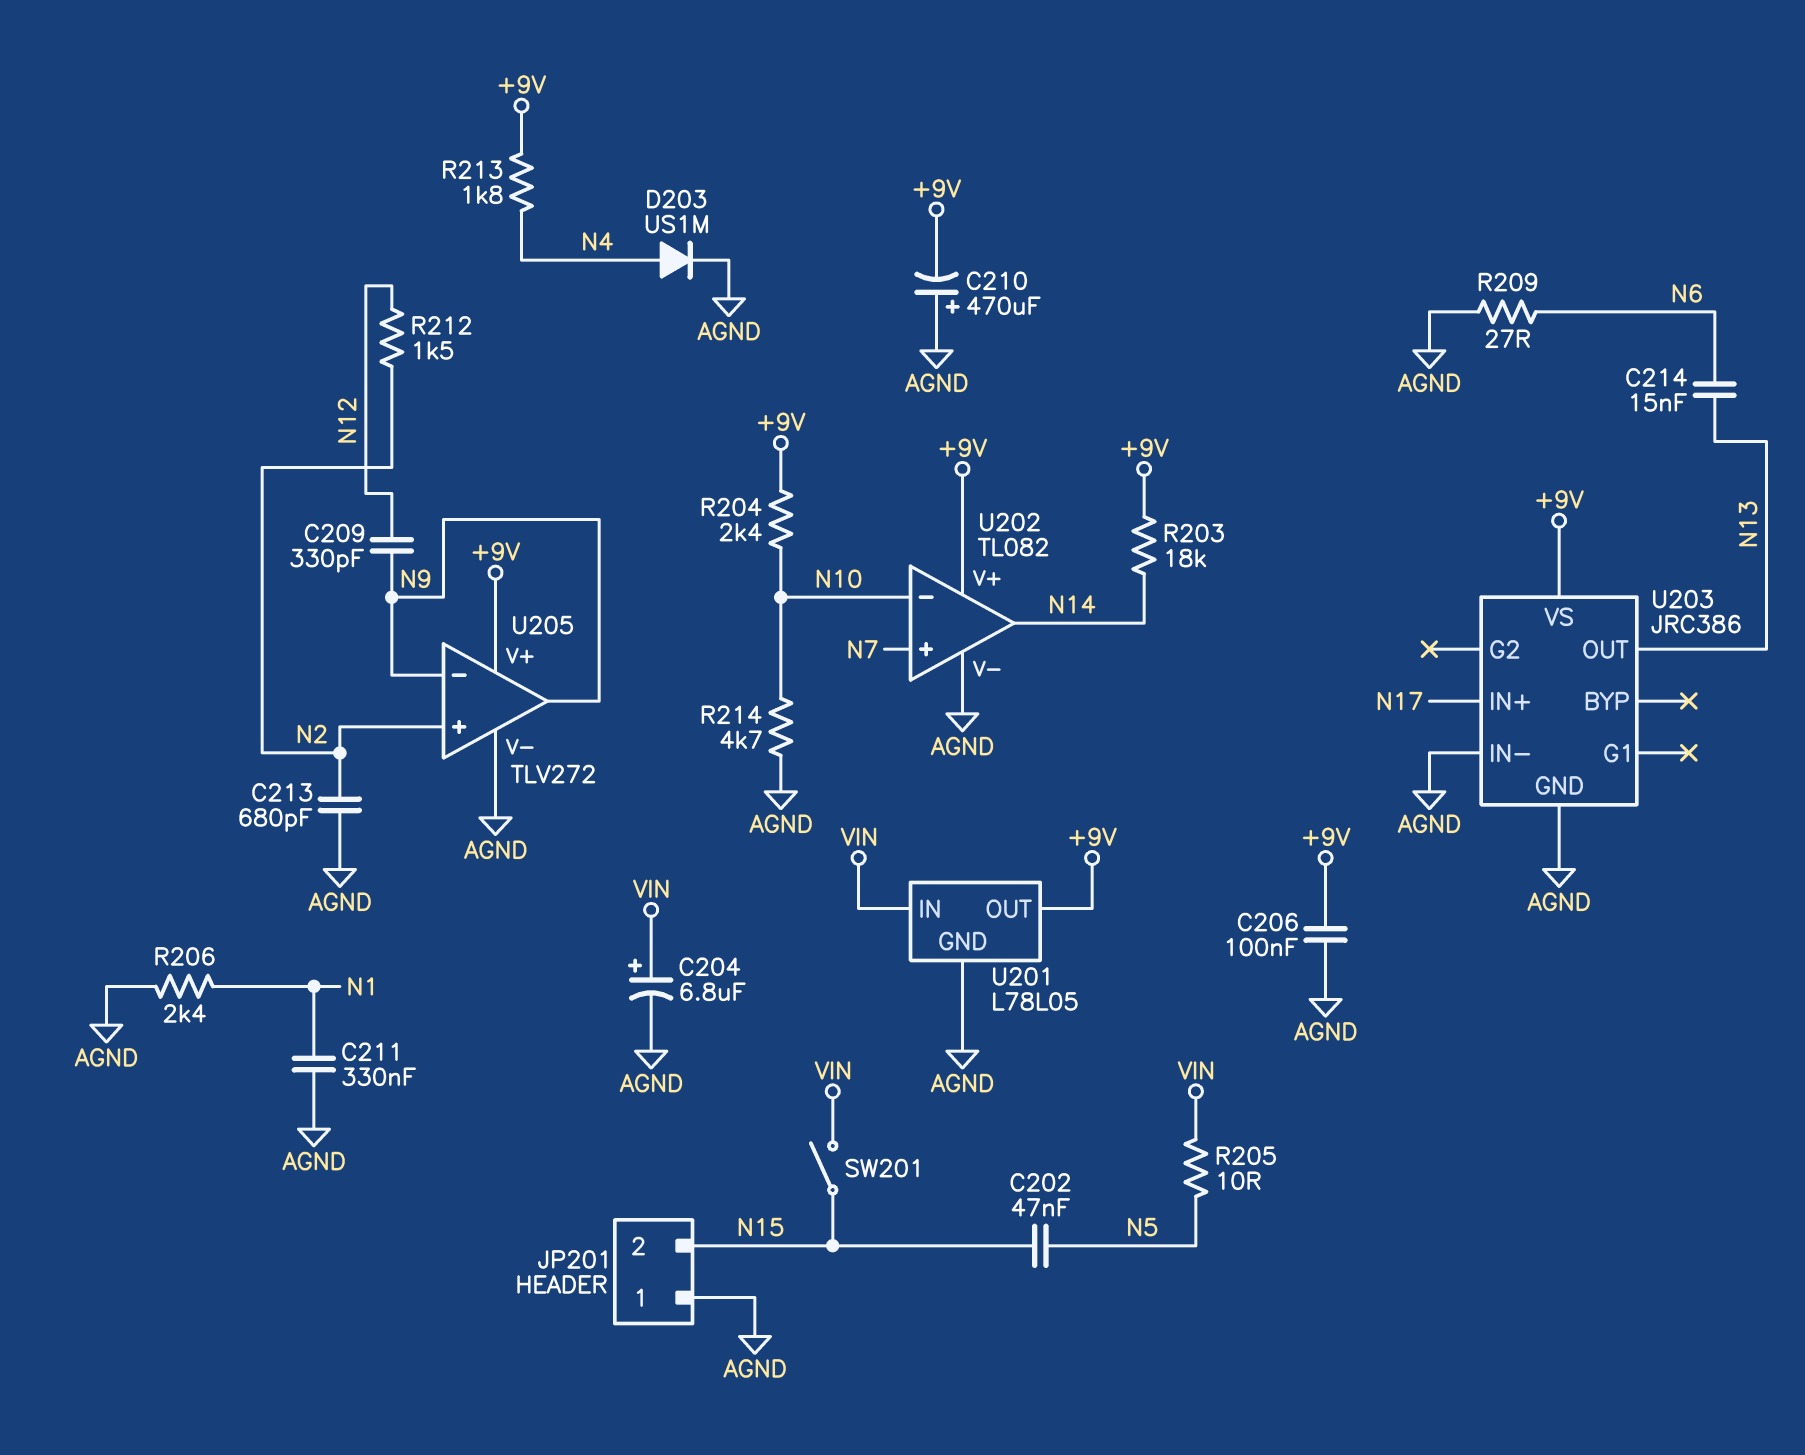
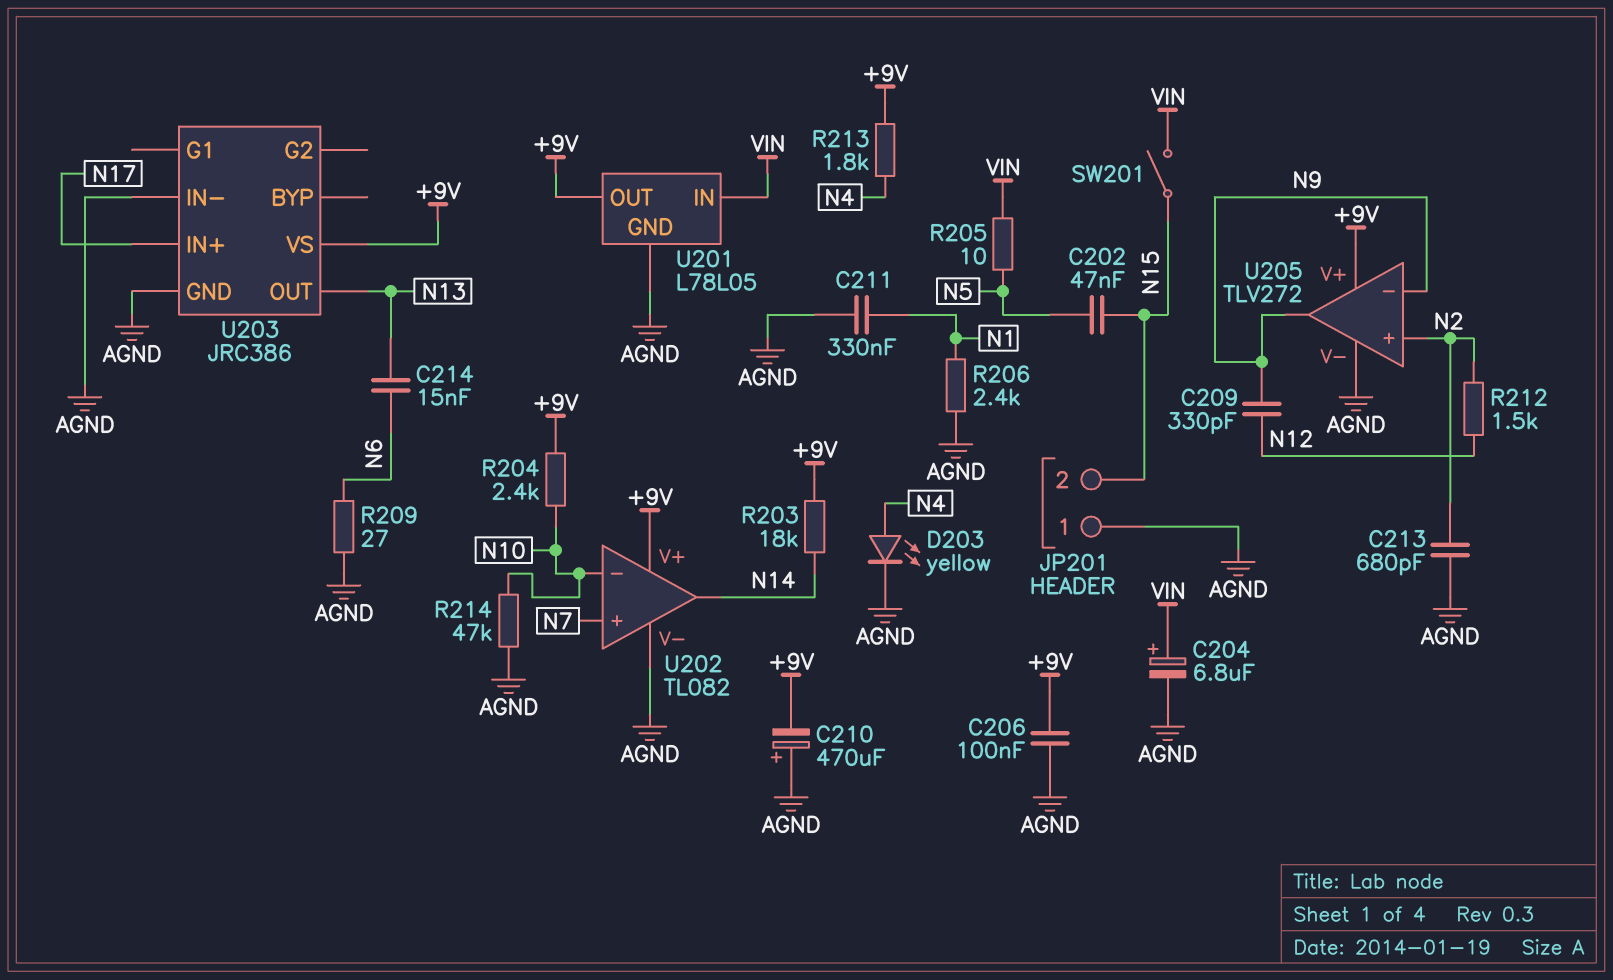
D203: diode US1M (A N4, K AGND) -> LED yellow (A N4, K AGND)
R214: 4.7k (AGND, N10) -> 47k (AGND, N10)

